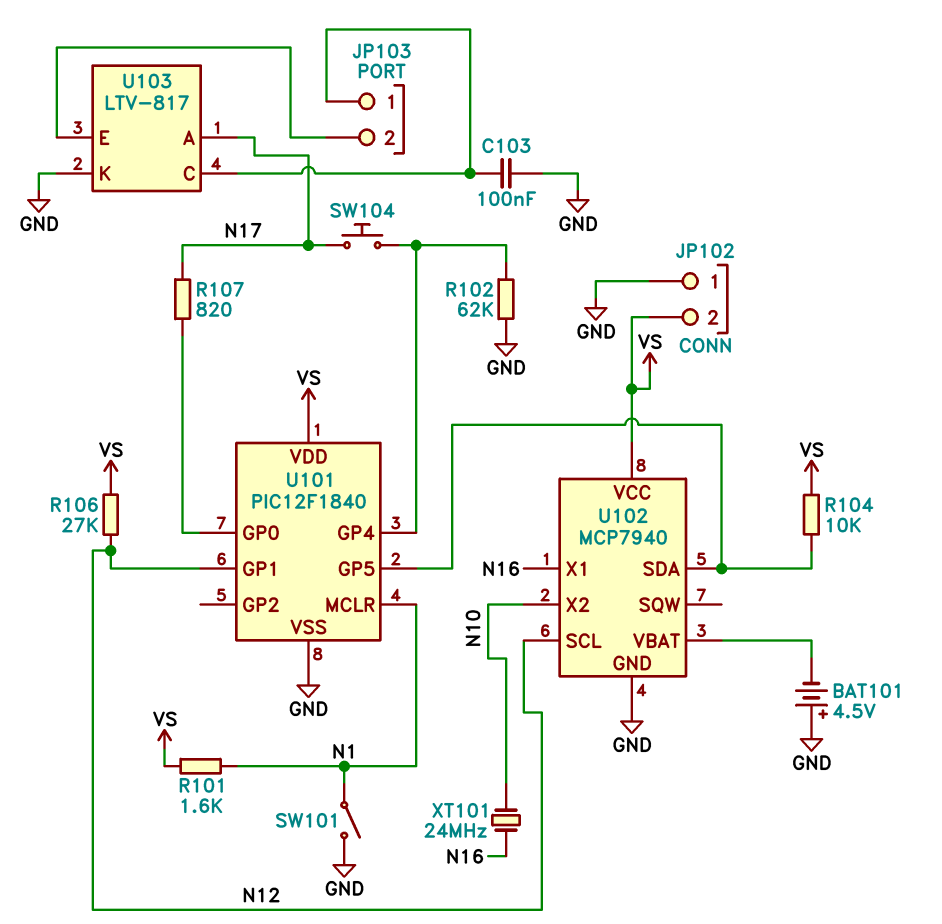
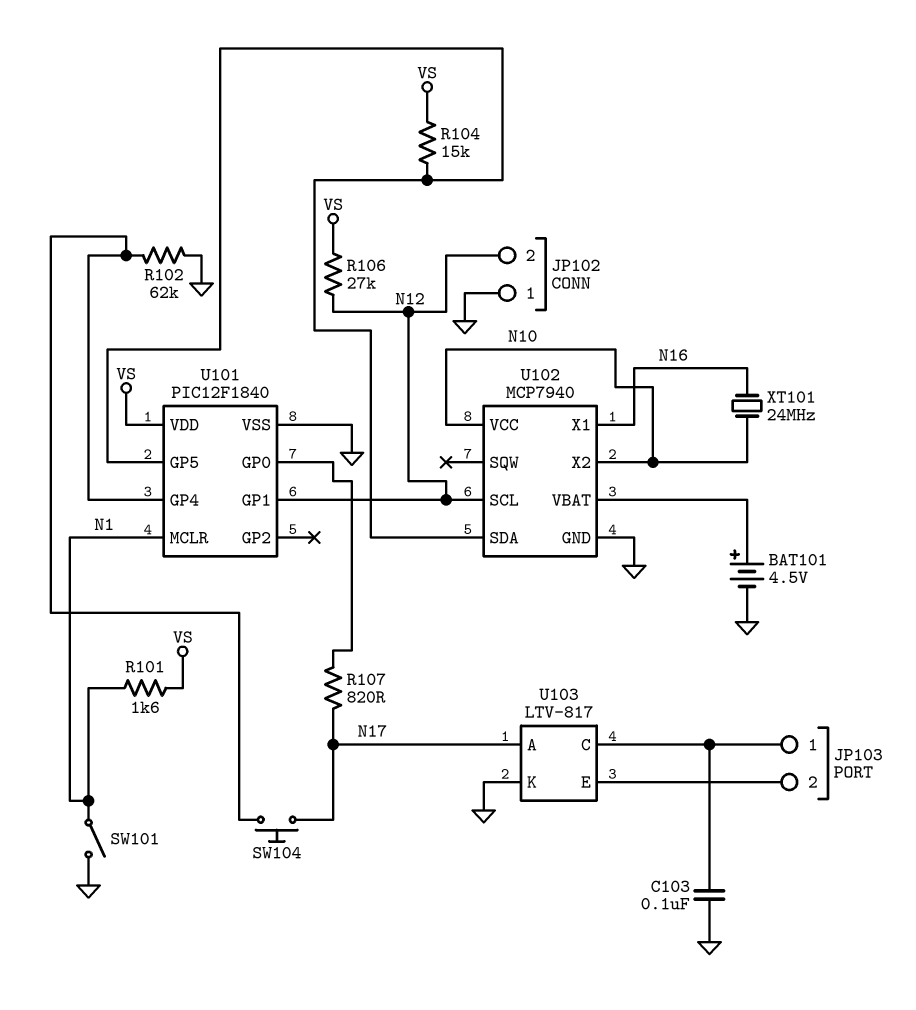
BAT101: 4.5V (plus GND, minus U102/VBAT) -> 4.5V (plus U102/VBAT, minus GND)
JP102 pin 2: VS -> N12
R104: 10k (U101/GP5, VS) -> 15k (U101/GP5, VS)
U102 pin VCC: VS -> N10

